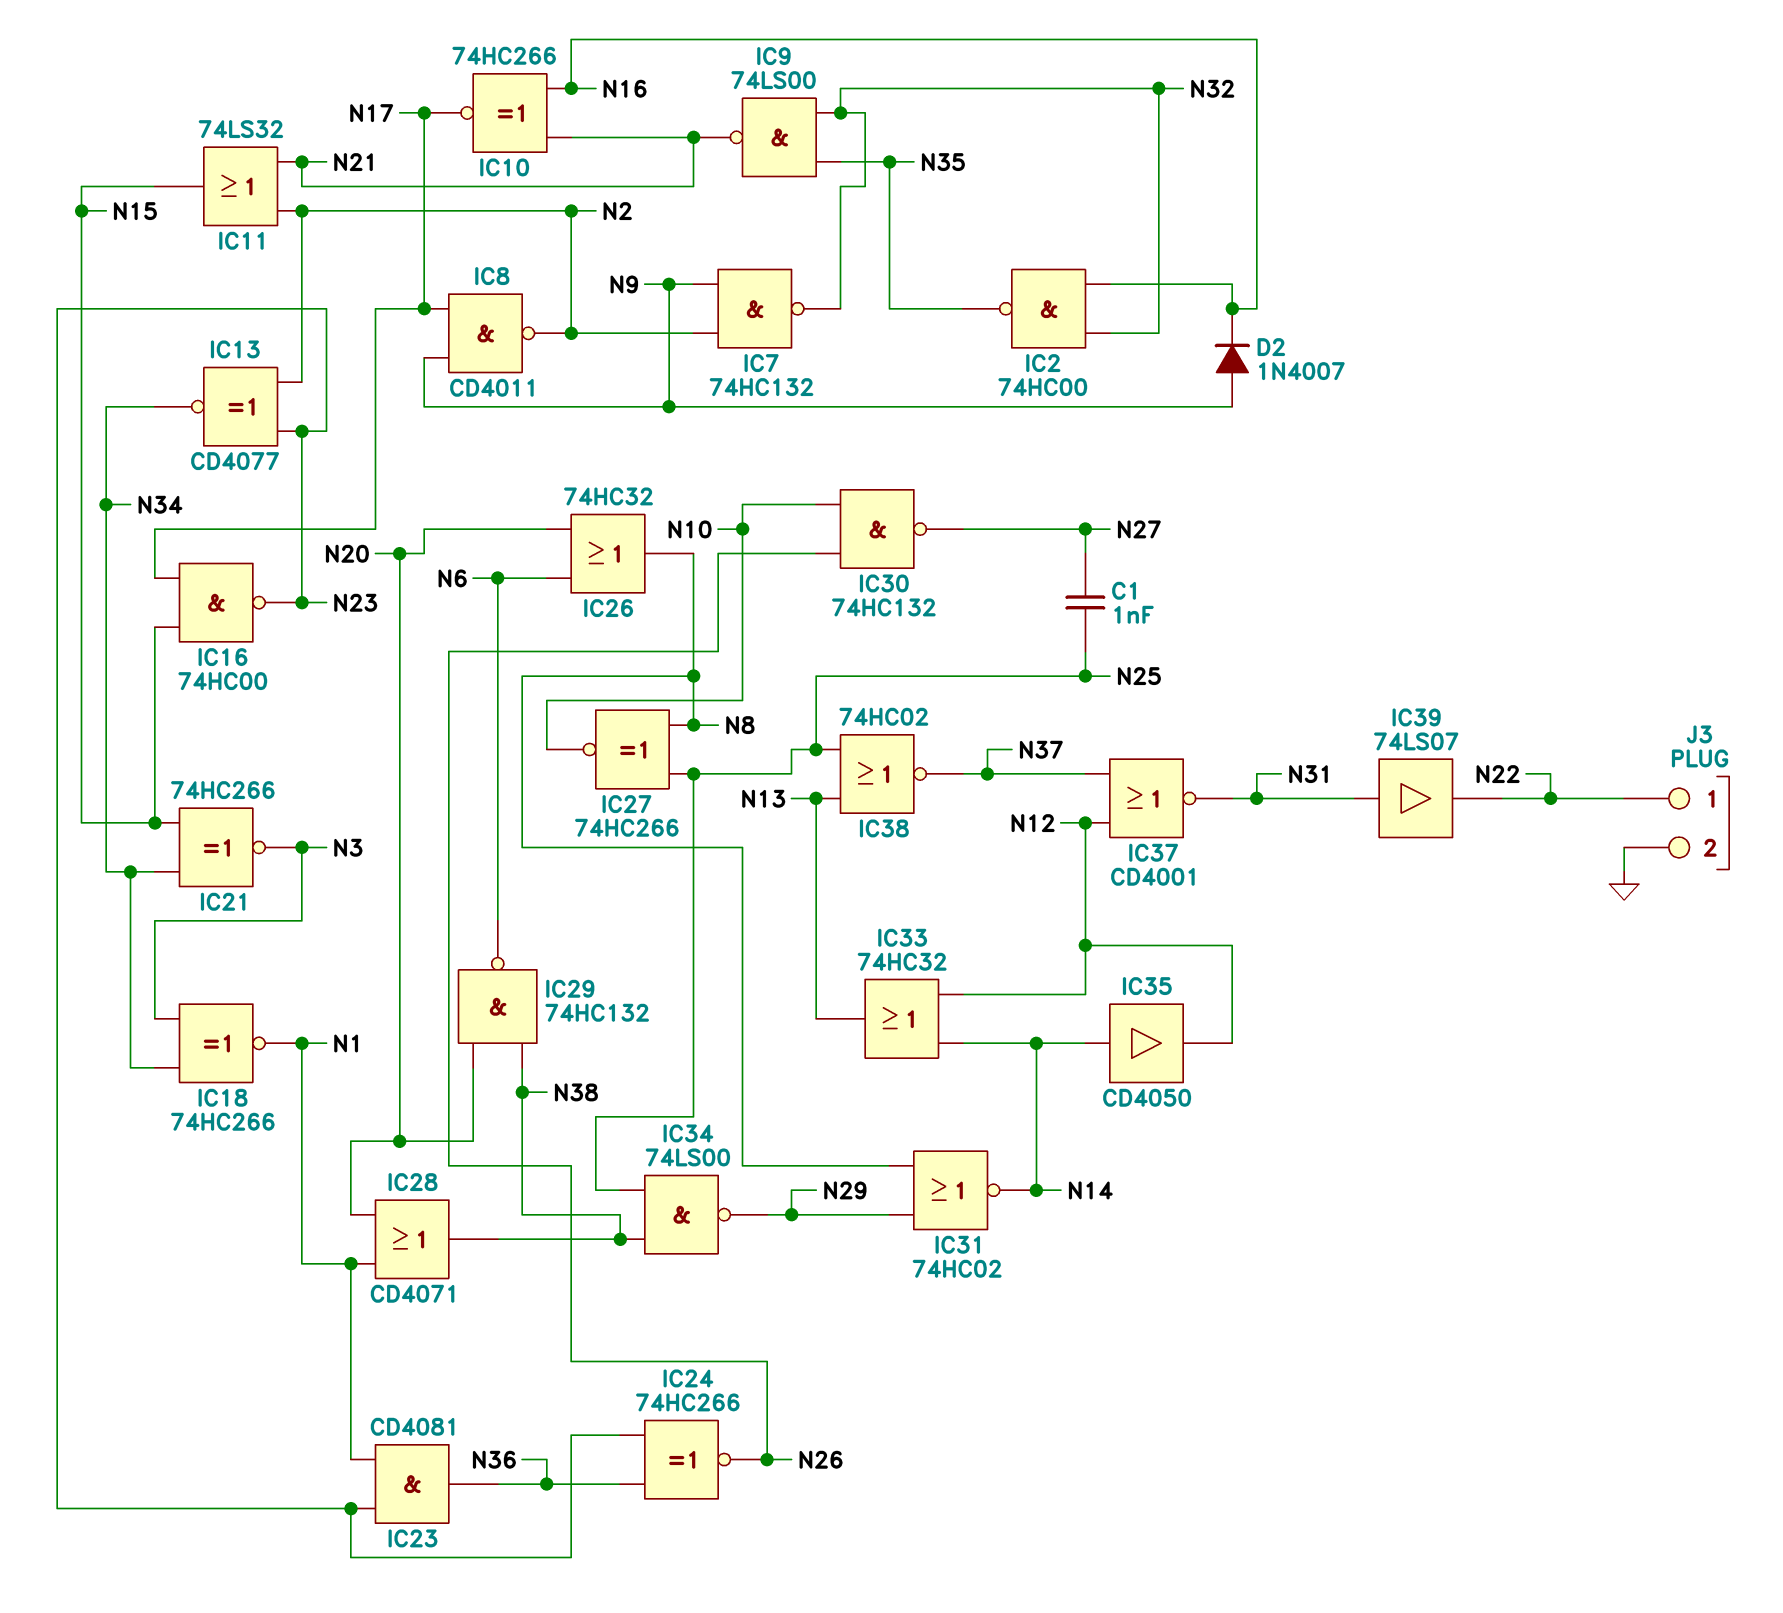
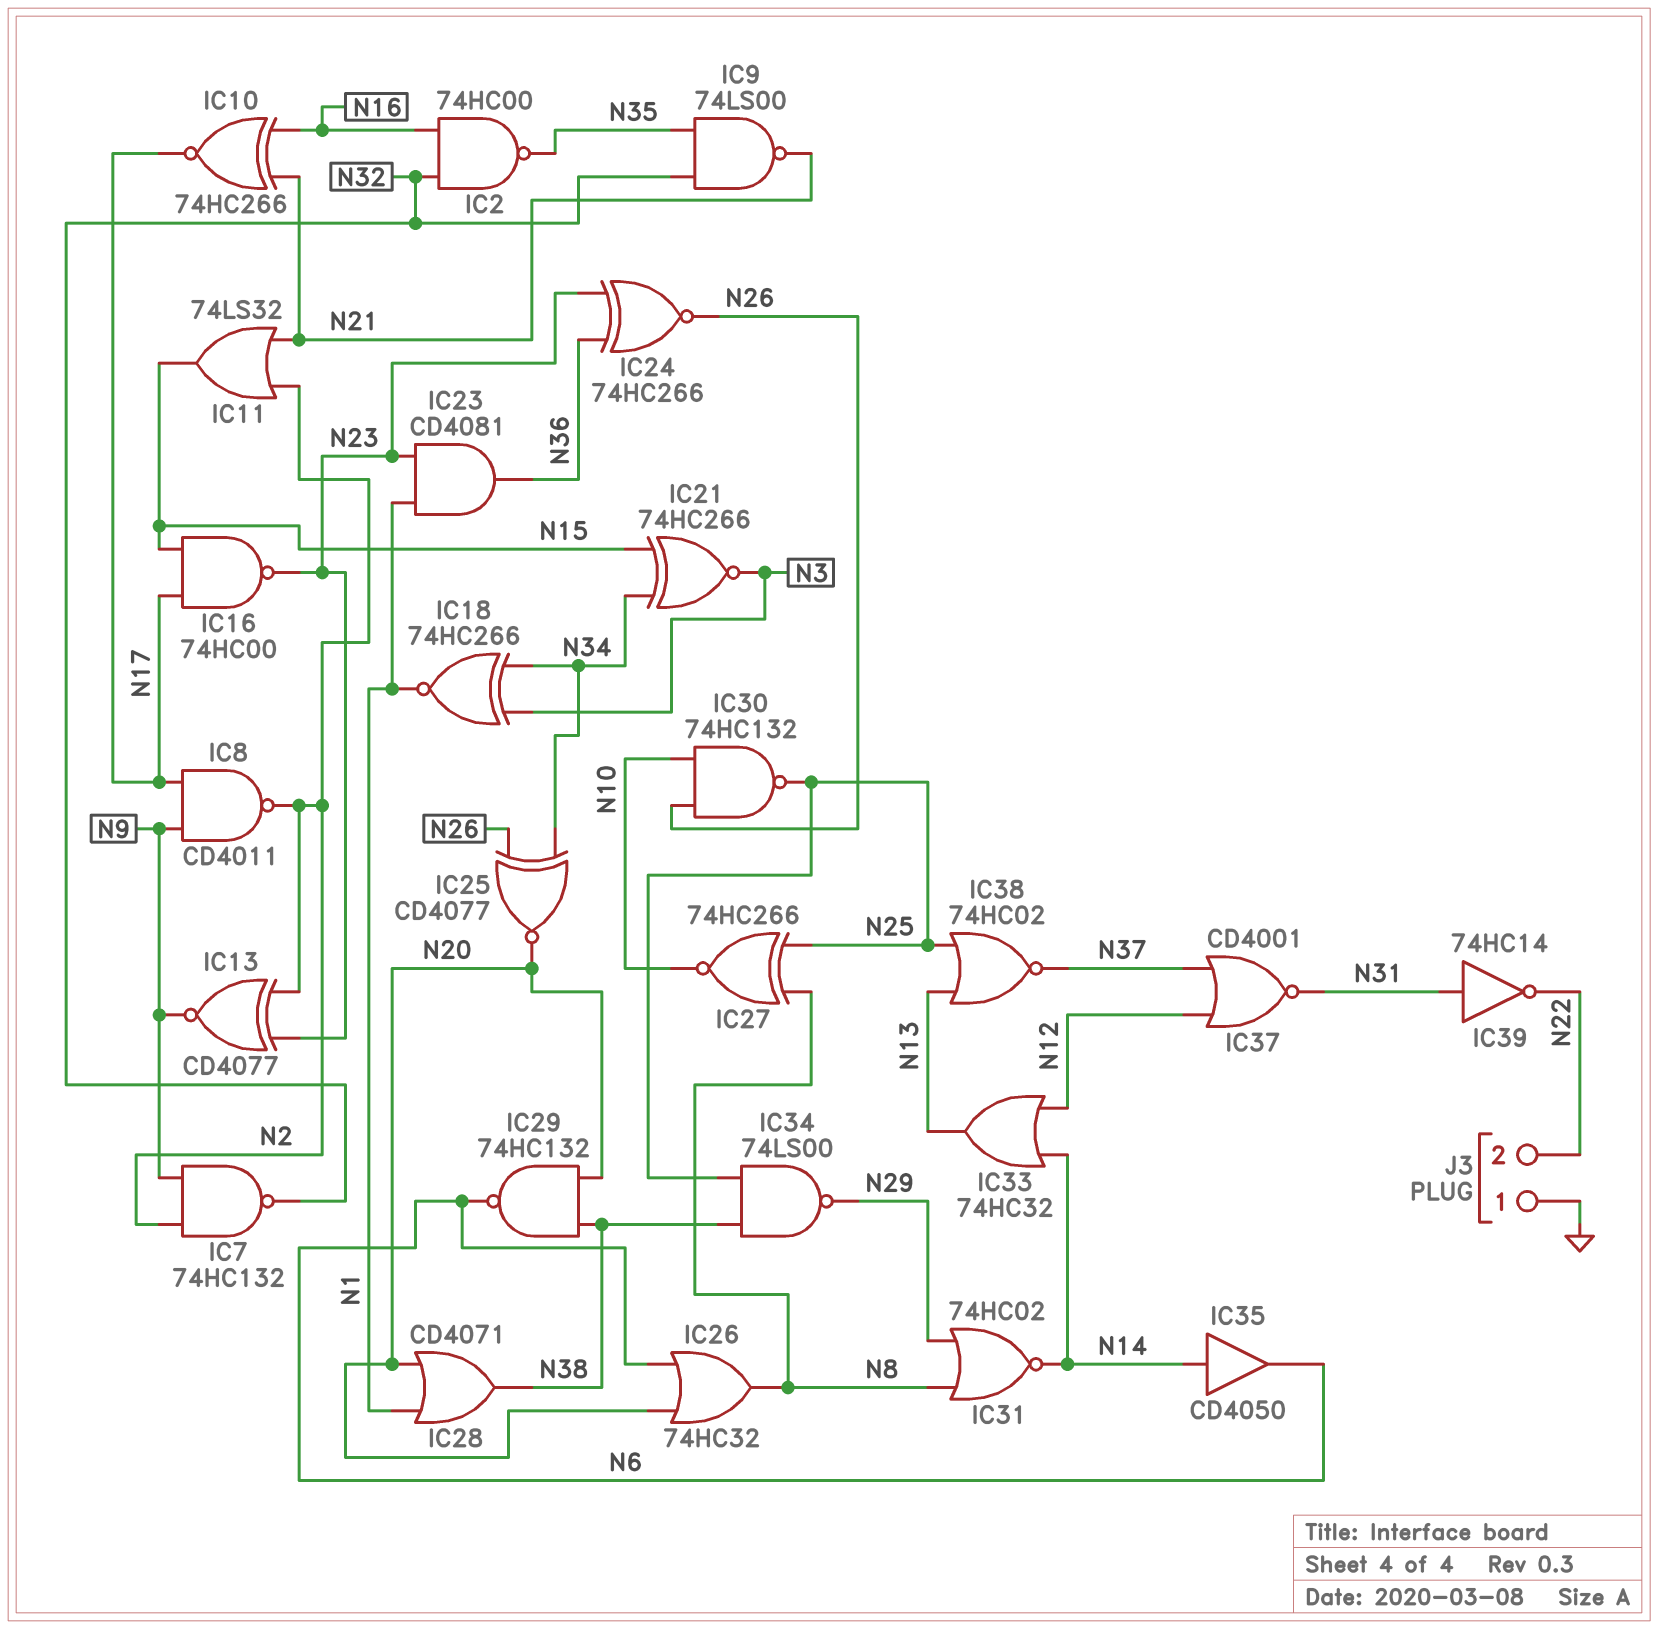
C1: 1nF (N25, N27) -> none
D2: diode 1N4007 (A N9, K N16) -> none
IC13: XNOR CD4077 (in N2, in N23, out N34) -> XNOR CD4077 (in N2, in N23, out N9)
IC25: none -> XNOR CD4077 (in N26, in N34, out N20)
IC30: NAND 74HC132 (in N10, in N26, out N27) -> NAND 74HC132 (in N10, in N26, out N25)
IC35: buffer CD4050 (in N14, out N12) -> buffer CD4050 (in N14, out N6)
IC39: buffer 74LS07 (in N31, out N22) -> NOT 74HC14 (in N31, out N22)
J3 pin 1: N22 -> GND
J3 pin 2: GND -> N22

